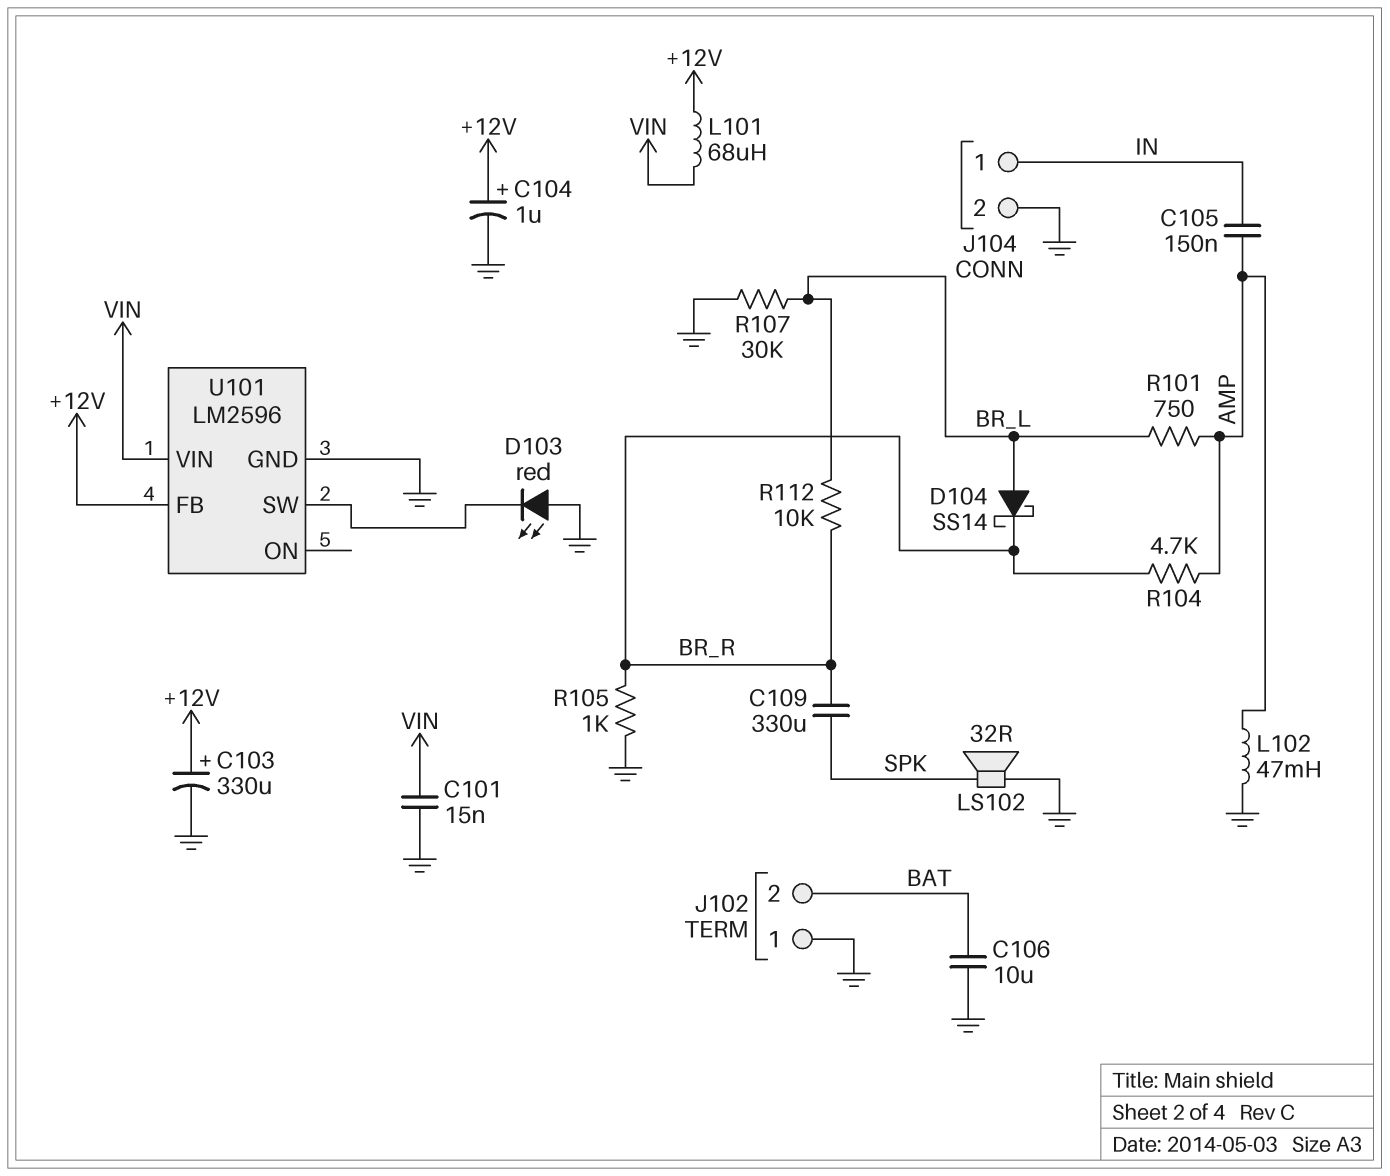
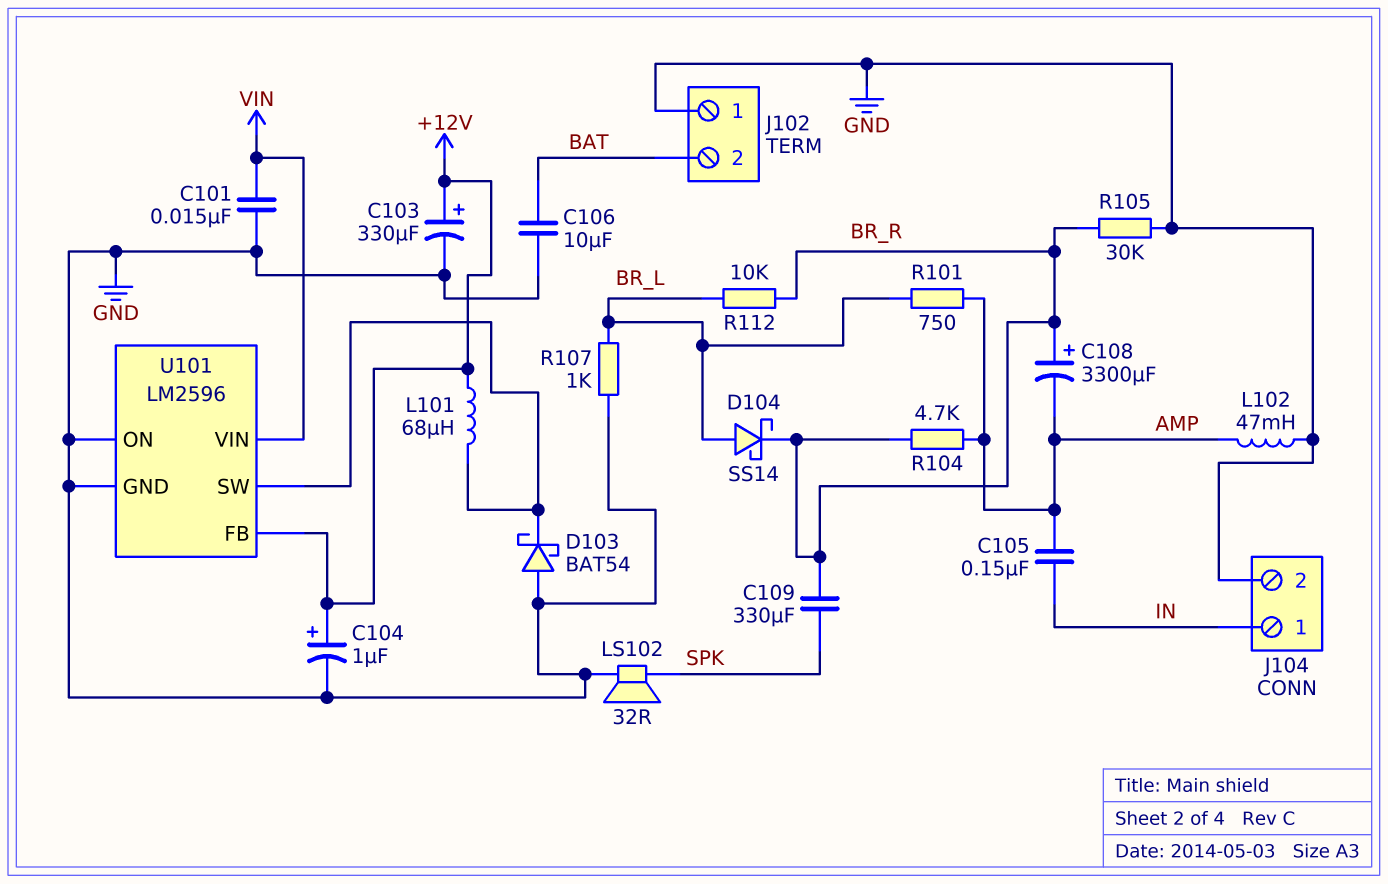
C108: none -> 3300uF (plus BR_R, minus AMP)
D103: LED red (A GND, K U101/SW) -> schottky BAT54 (A GND, K U101/SW)
L101: 68uH (+12V, VIN) -> 68uH (+12V, U101/SW)
R105: 1k (BR_R, GND) -> 30k (BR_R, GND)
R107: 30k (BR_L, GND) -> 1k (BR_L, GND)
U101 pin ON: none -> GND

